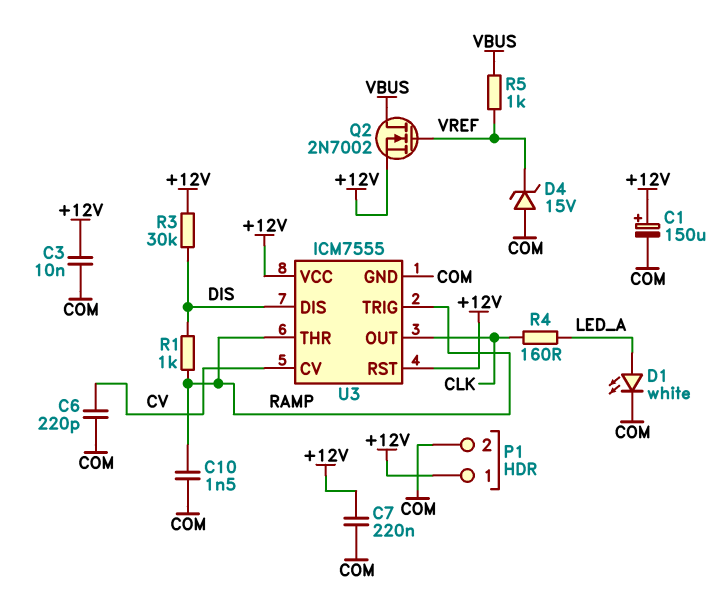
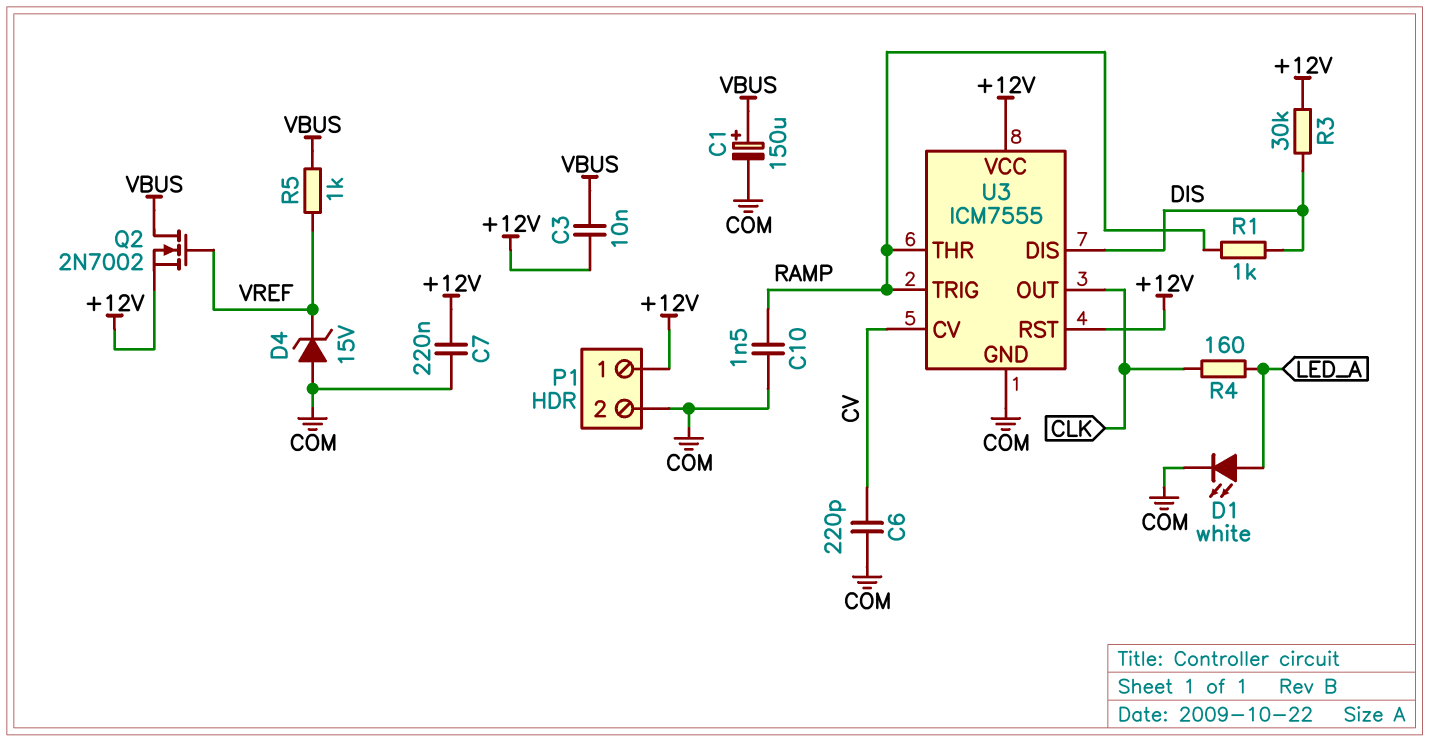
C1: 150uF (plus +12V, minus COM) -> 150uF (plus VBUS, minus COM)
C3: 10nF (+12V, COM) -> 10nF (+12V, VBUS)

